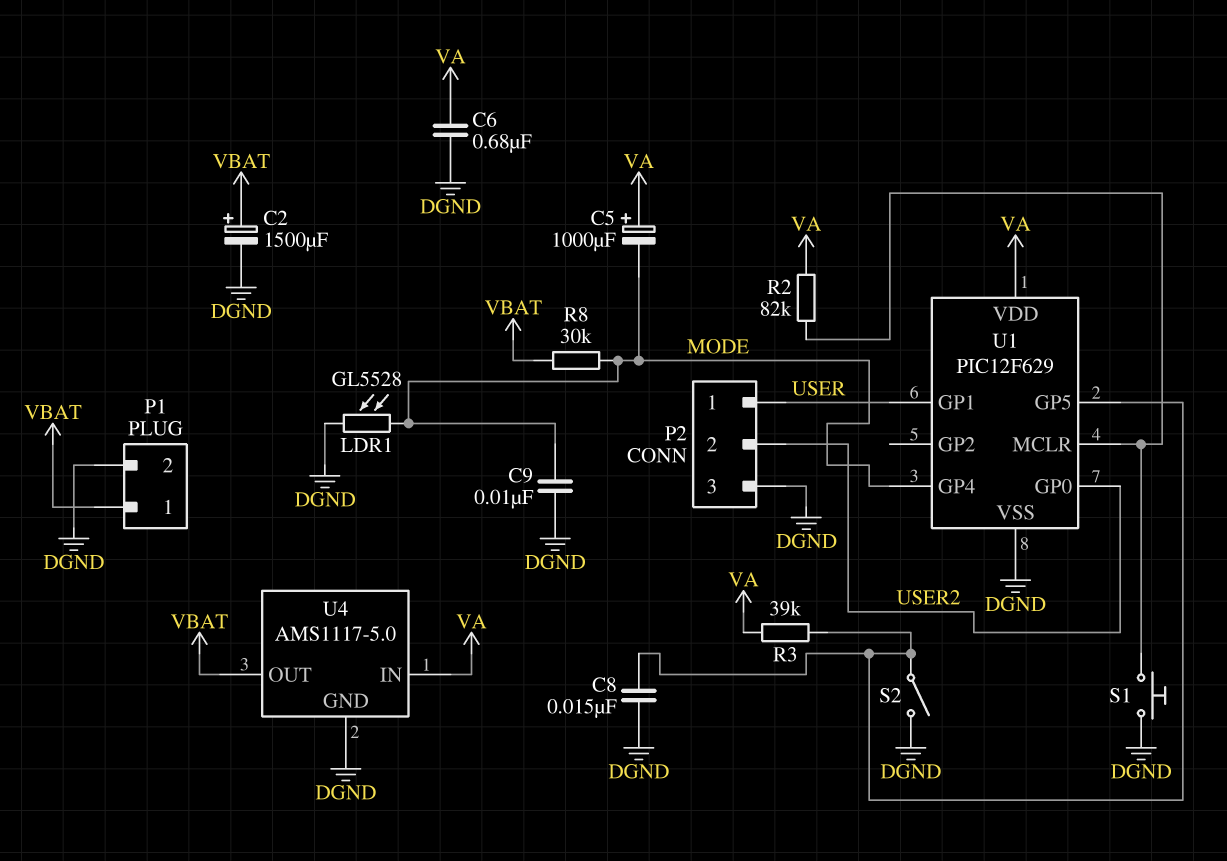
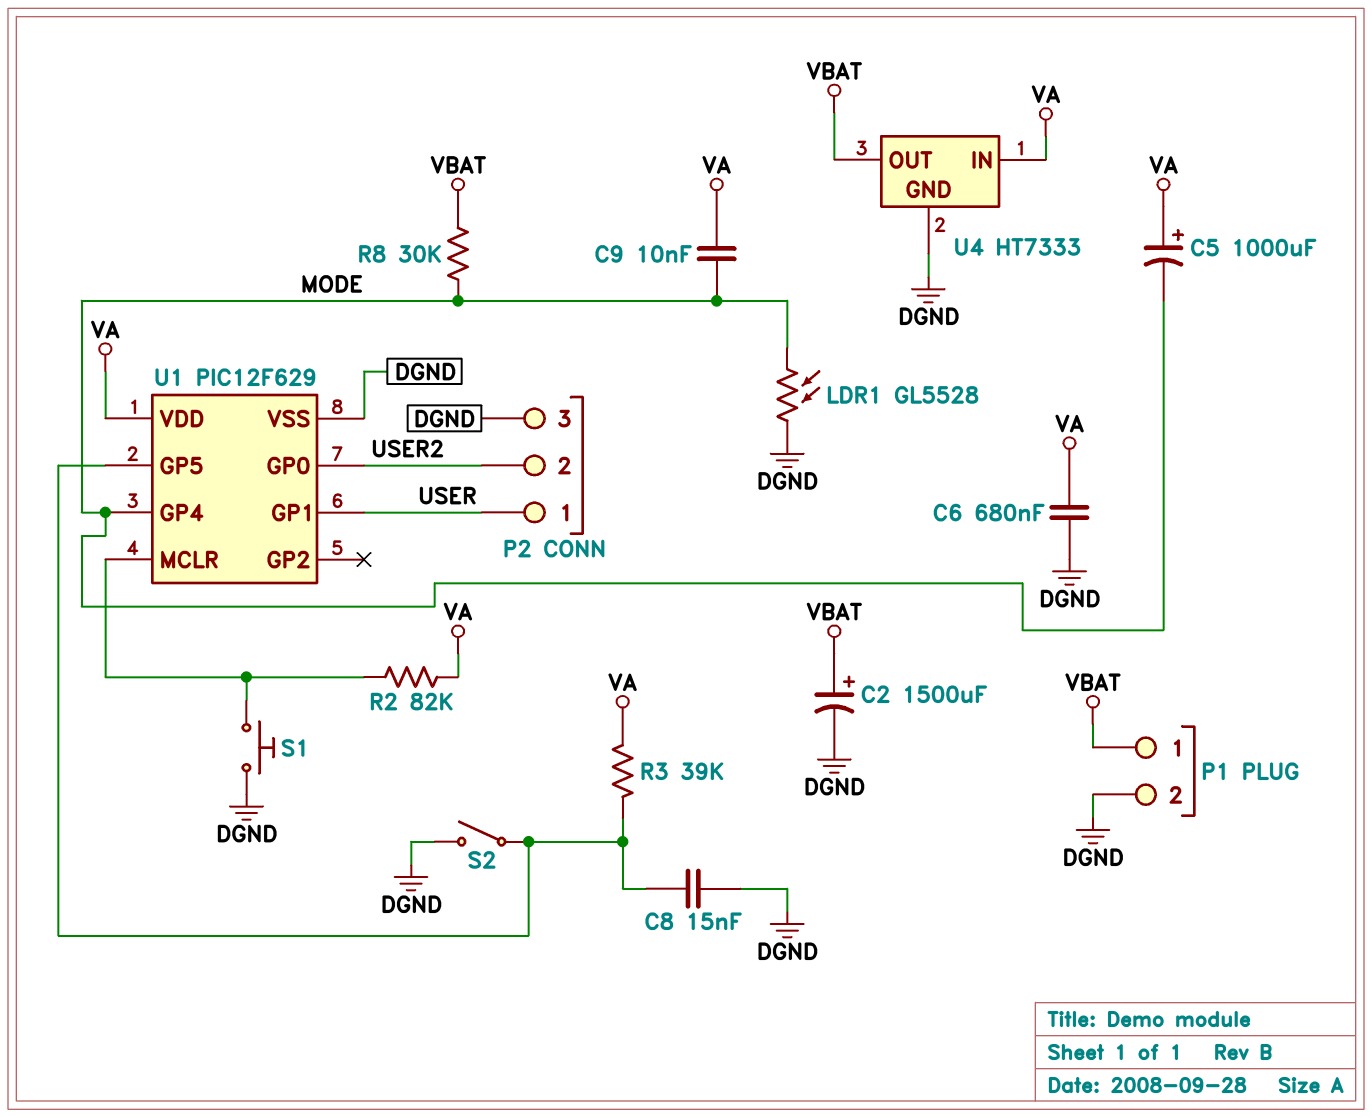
C9: 10nF (DGND, MODE) -> 10nF (MODE, VA)
U4: AMS1117-5.0 -> HT7333

